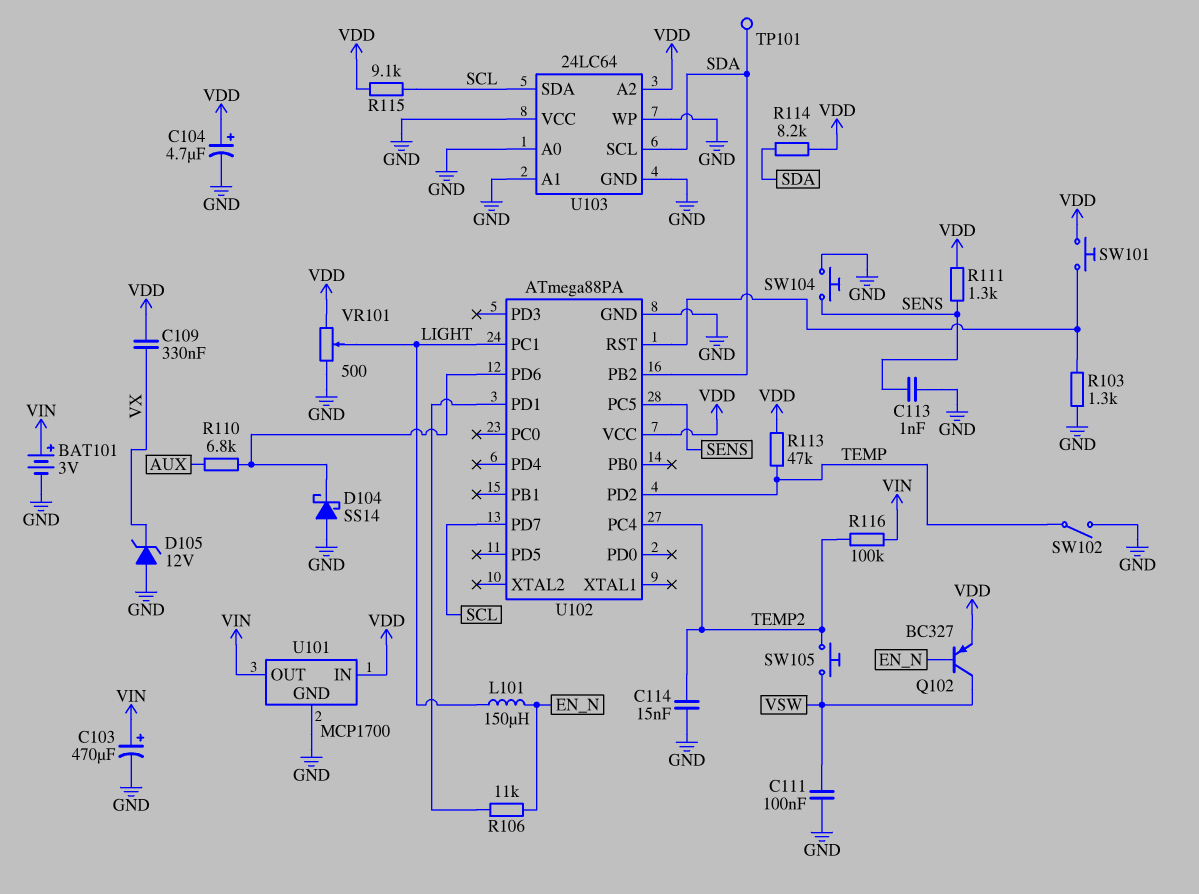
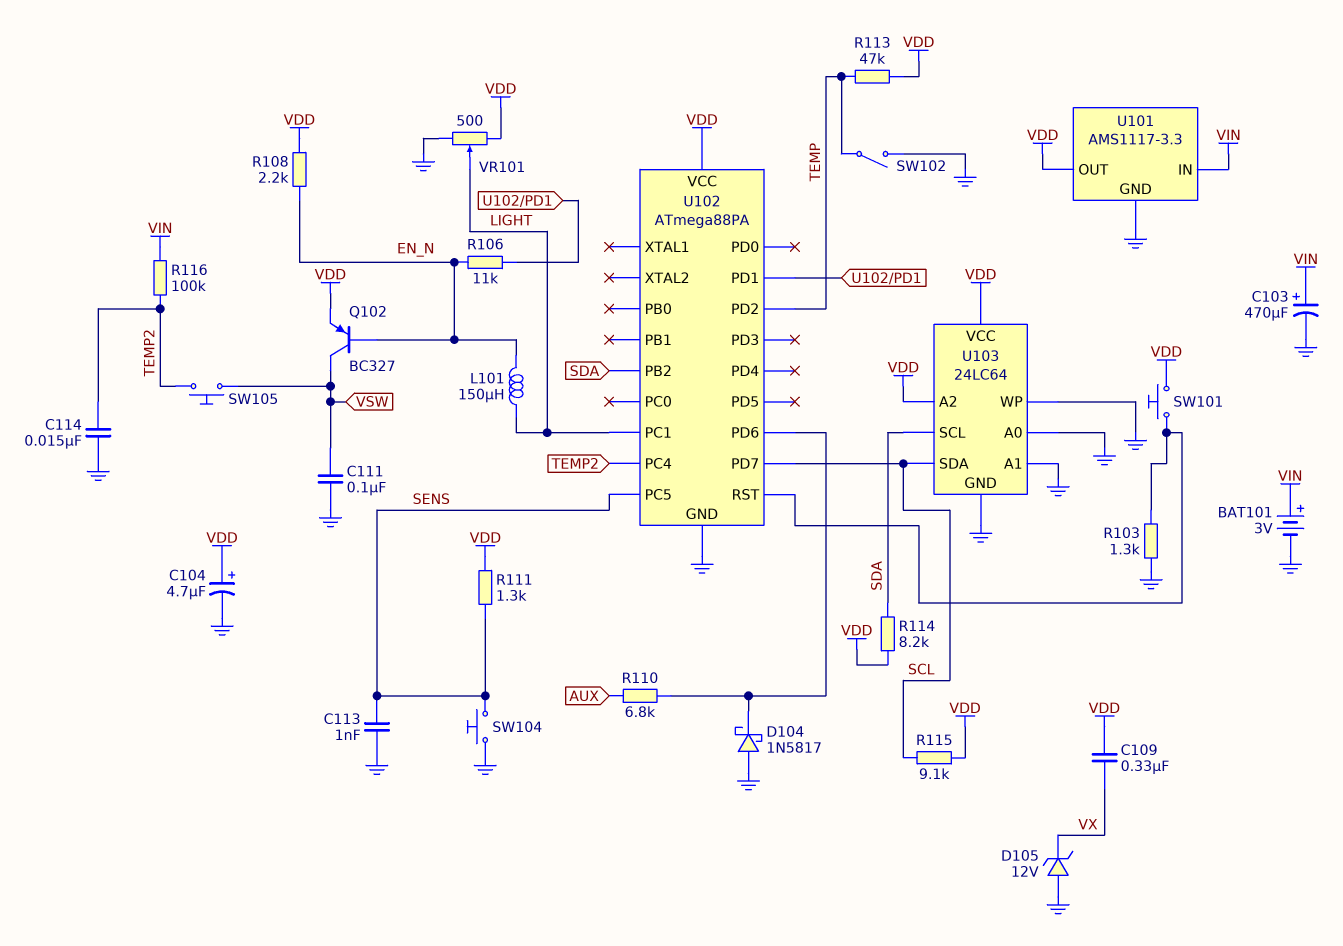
D104: schottky SS14 (A GND, K U102/PD6) -> schottky 1N5817 (A GND, K U102/PD6)
R108: none -> 2.2k (EN_N, VDD)
TP101: test point (SDA) -> none
U101: MCP1700 -> AMS1117-3.3
U101 pin IN: VDD -> VIN
U101 pin OUT: VIN -> VDD
U103 pin VCC: GND -> VDD

